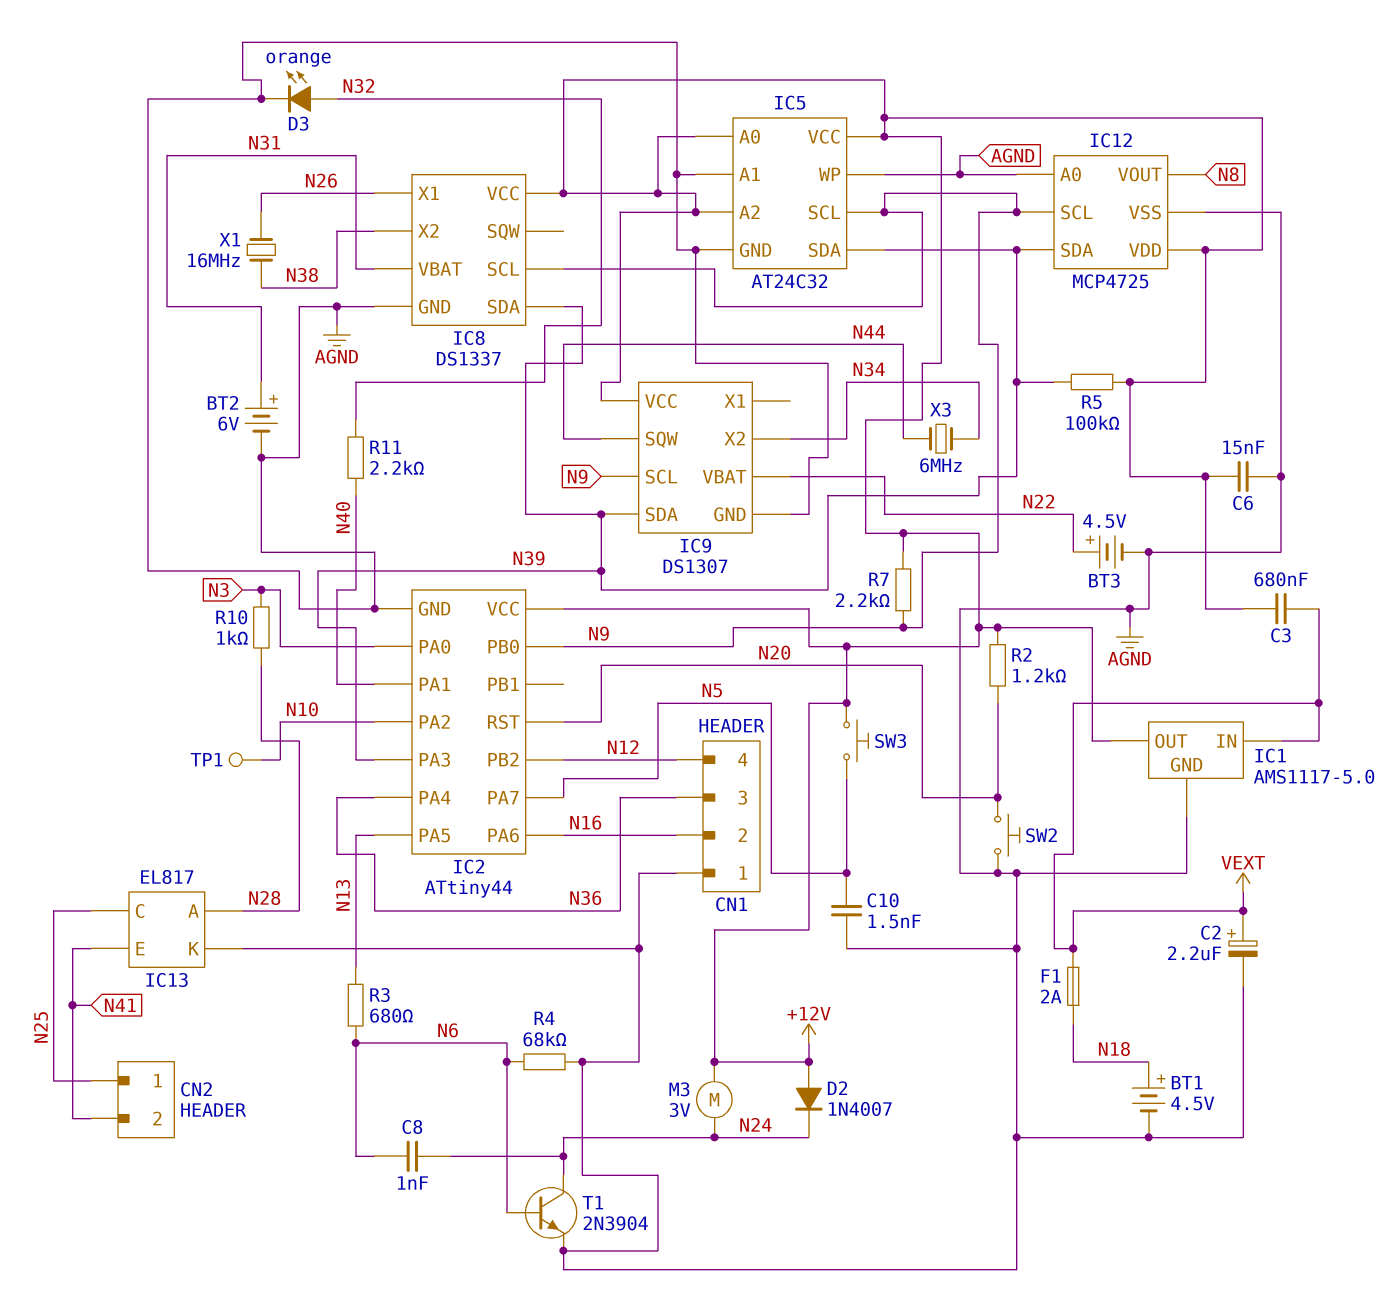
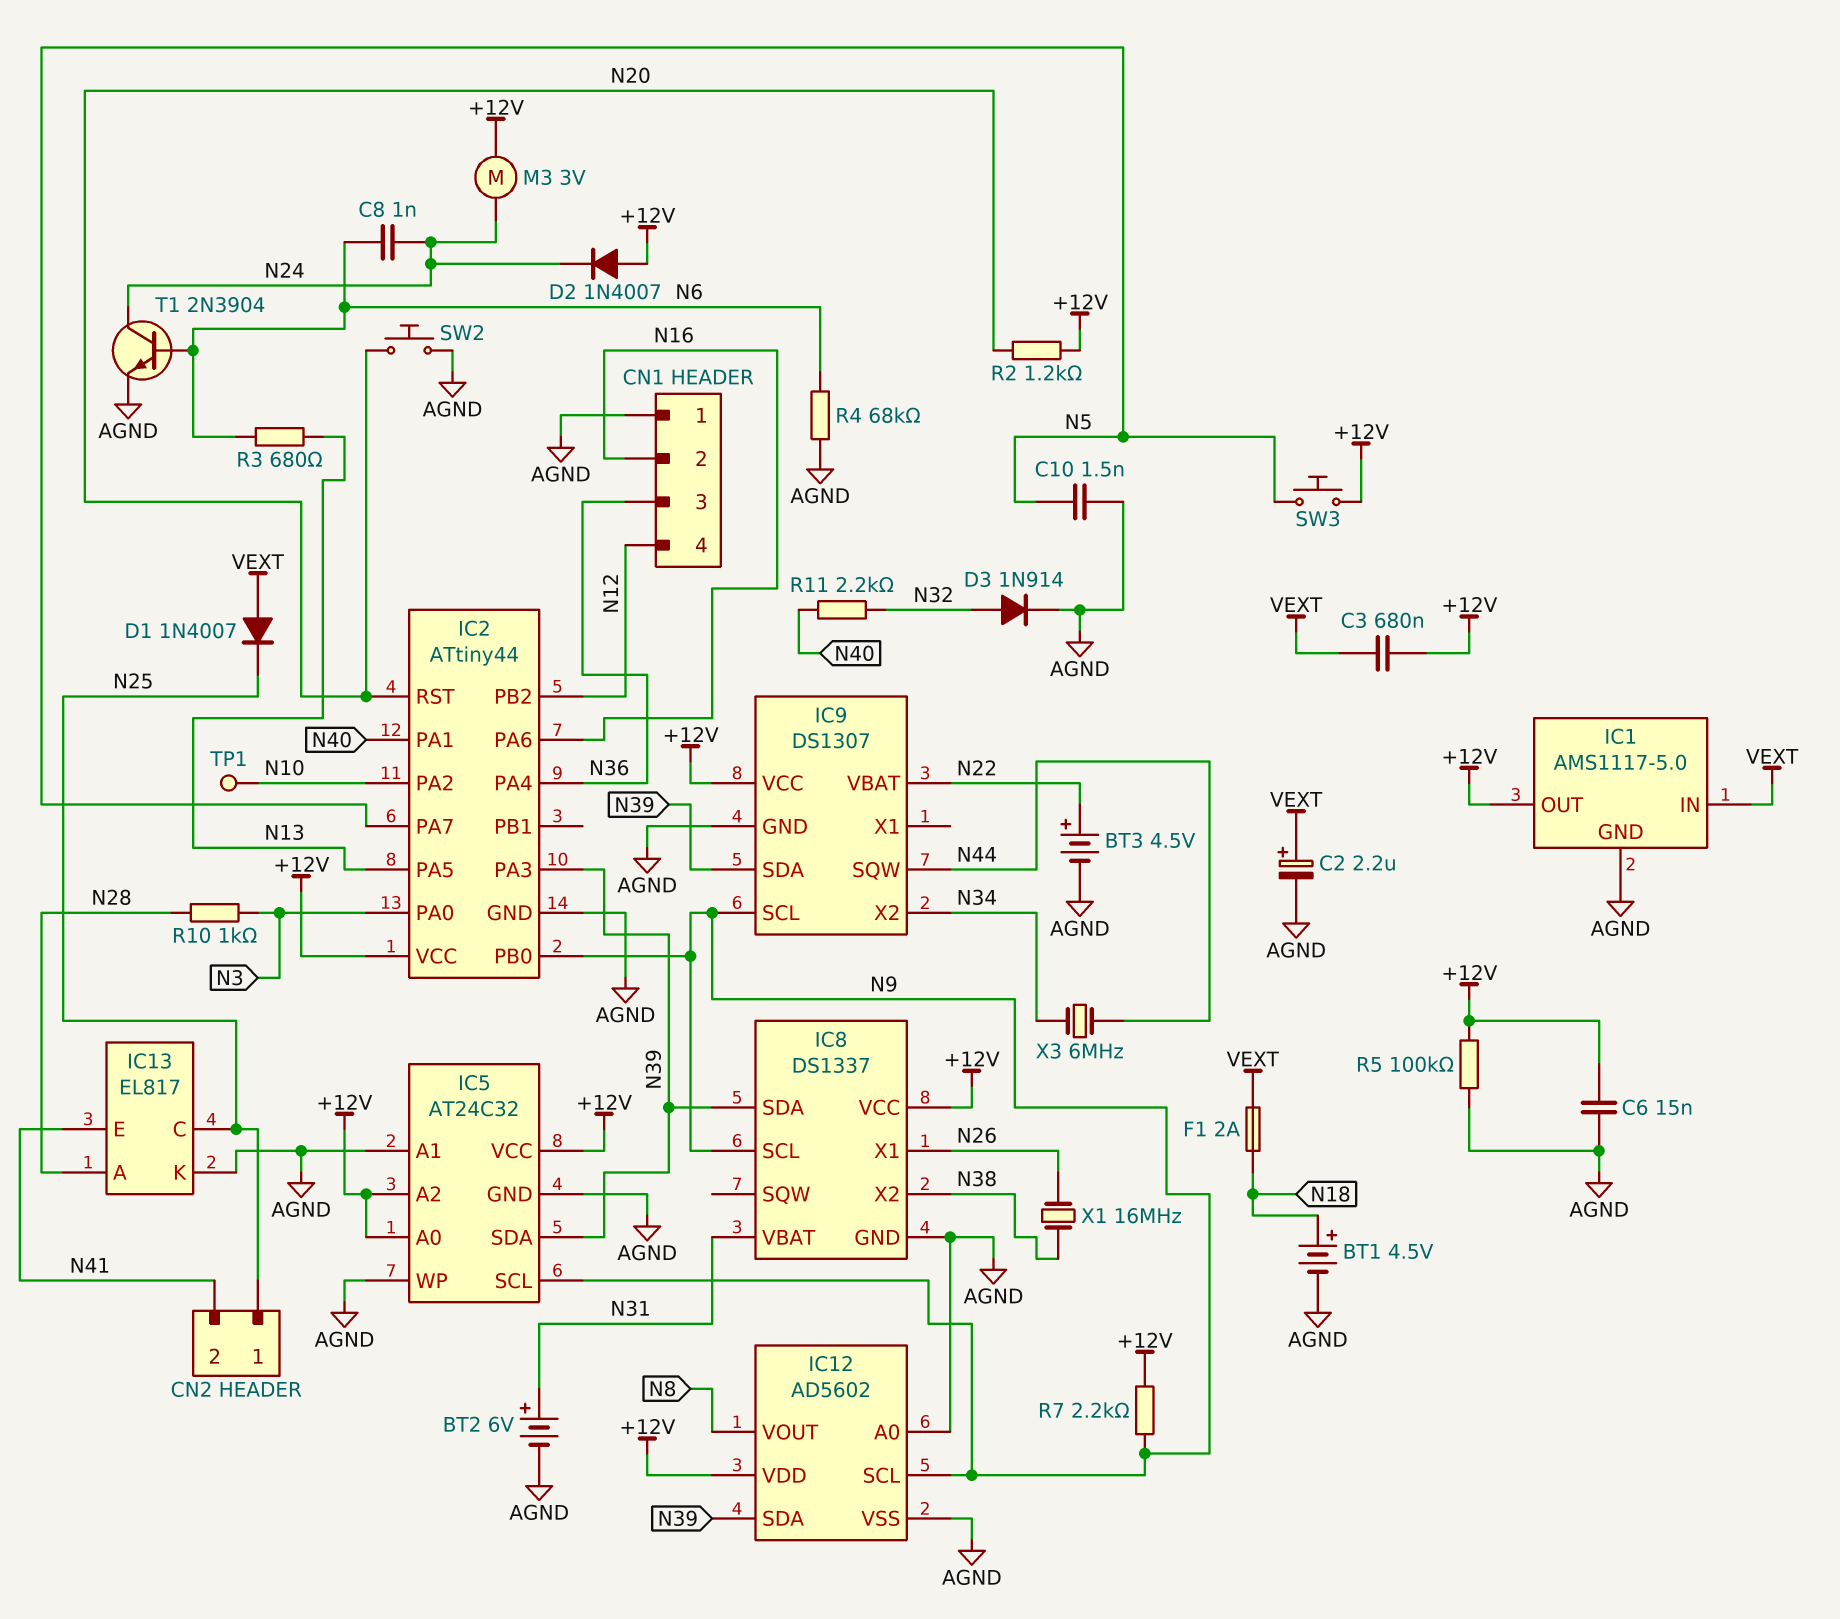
D1: none -> diode 1N4007 (A VEXT, K N25)
D3: LED orange (A N32, K AGND) -> diode 1N914 (A N32, K AGND)
IC12: MCP4725 -> AD5602
R5: 100k (+12V, N39) -> 100k (+12V, AGND)

